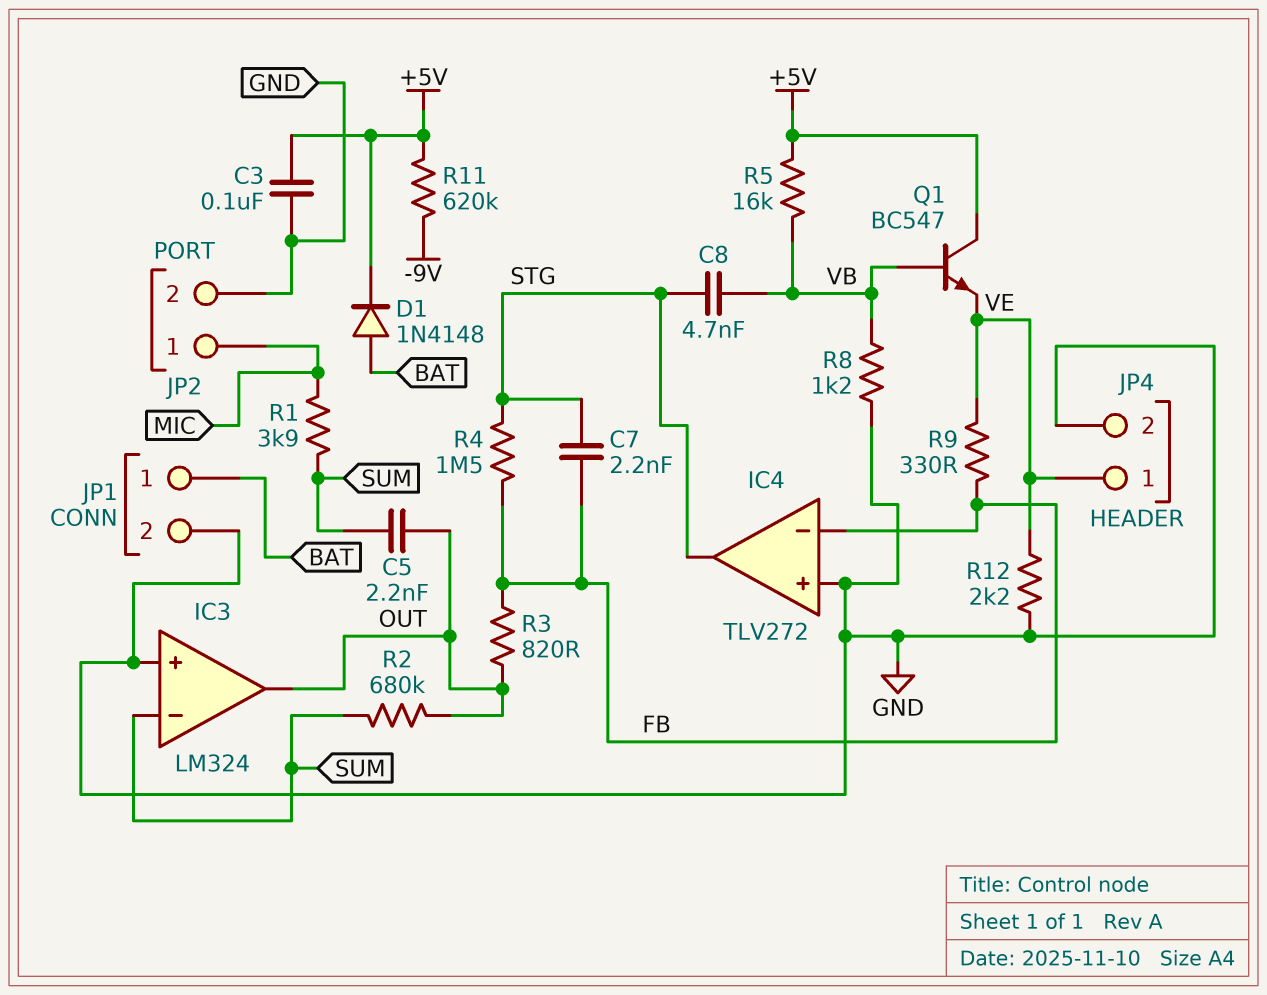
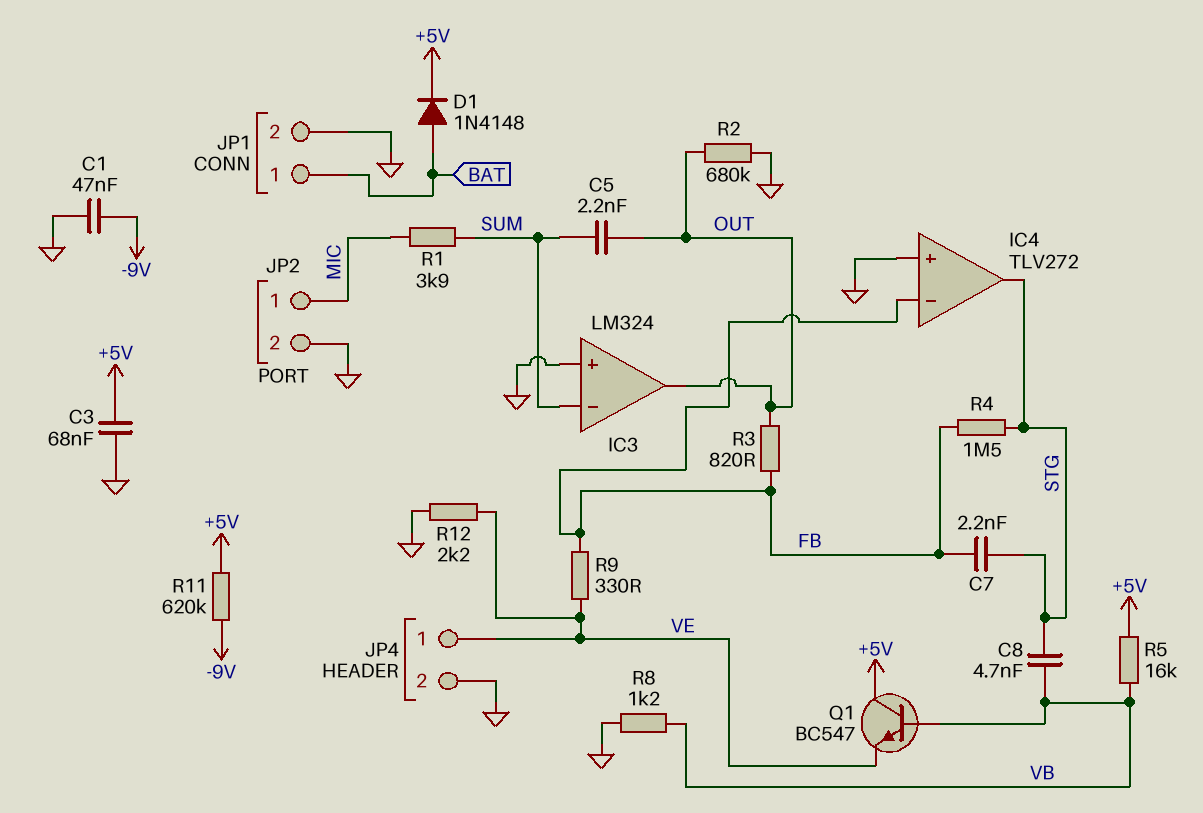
C1: none -> 47nF (-9V, GND)
C3: 100nF (+5V, GND) -> 68nF (+5V, GND)
R2: 680k (OUT, SUM) -> 680k (GND, OUT)

